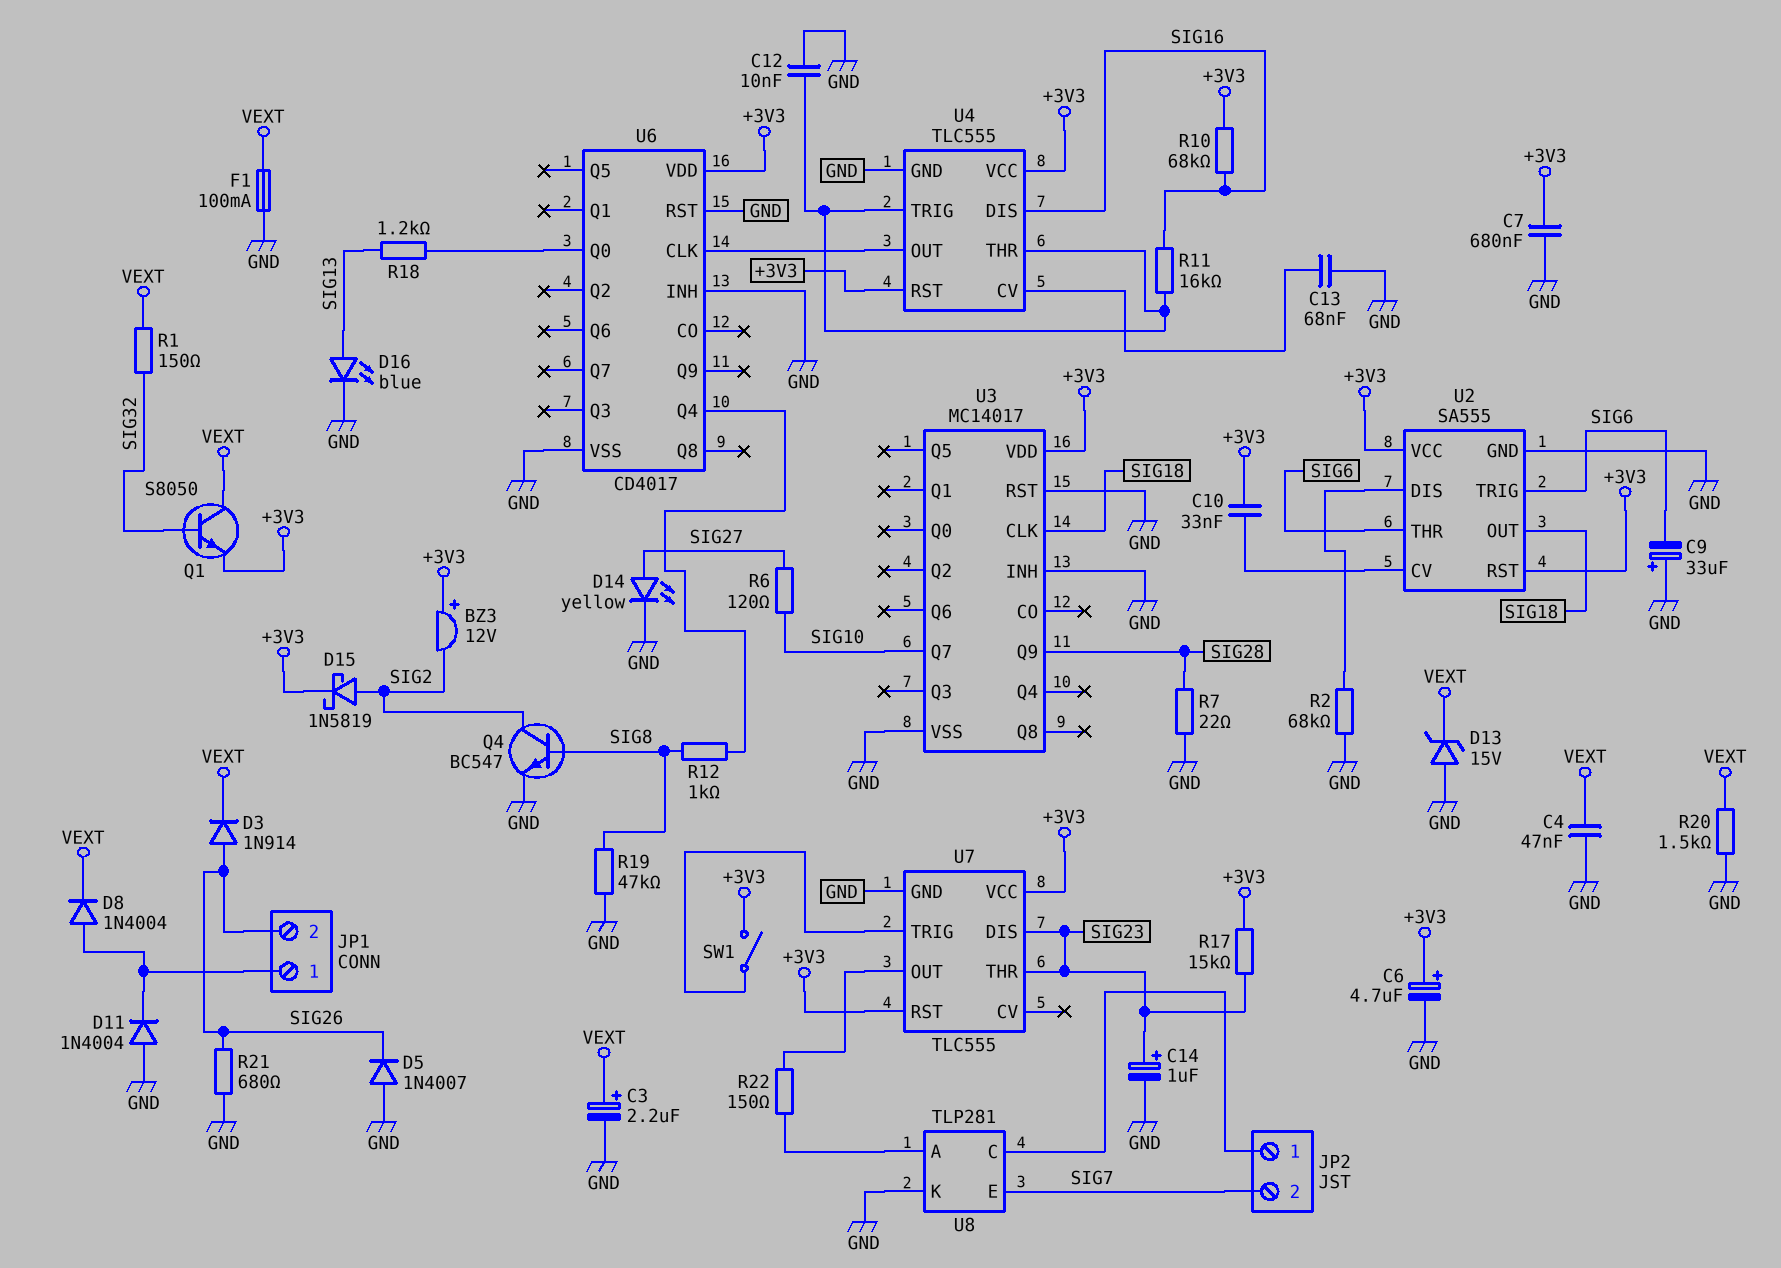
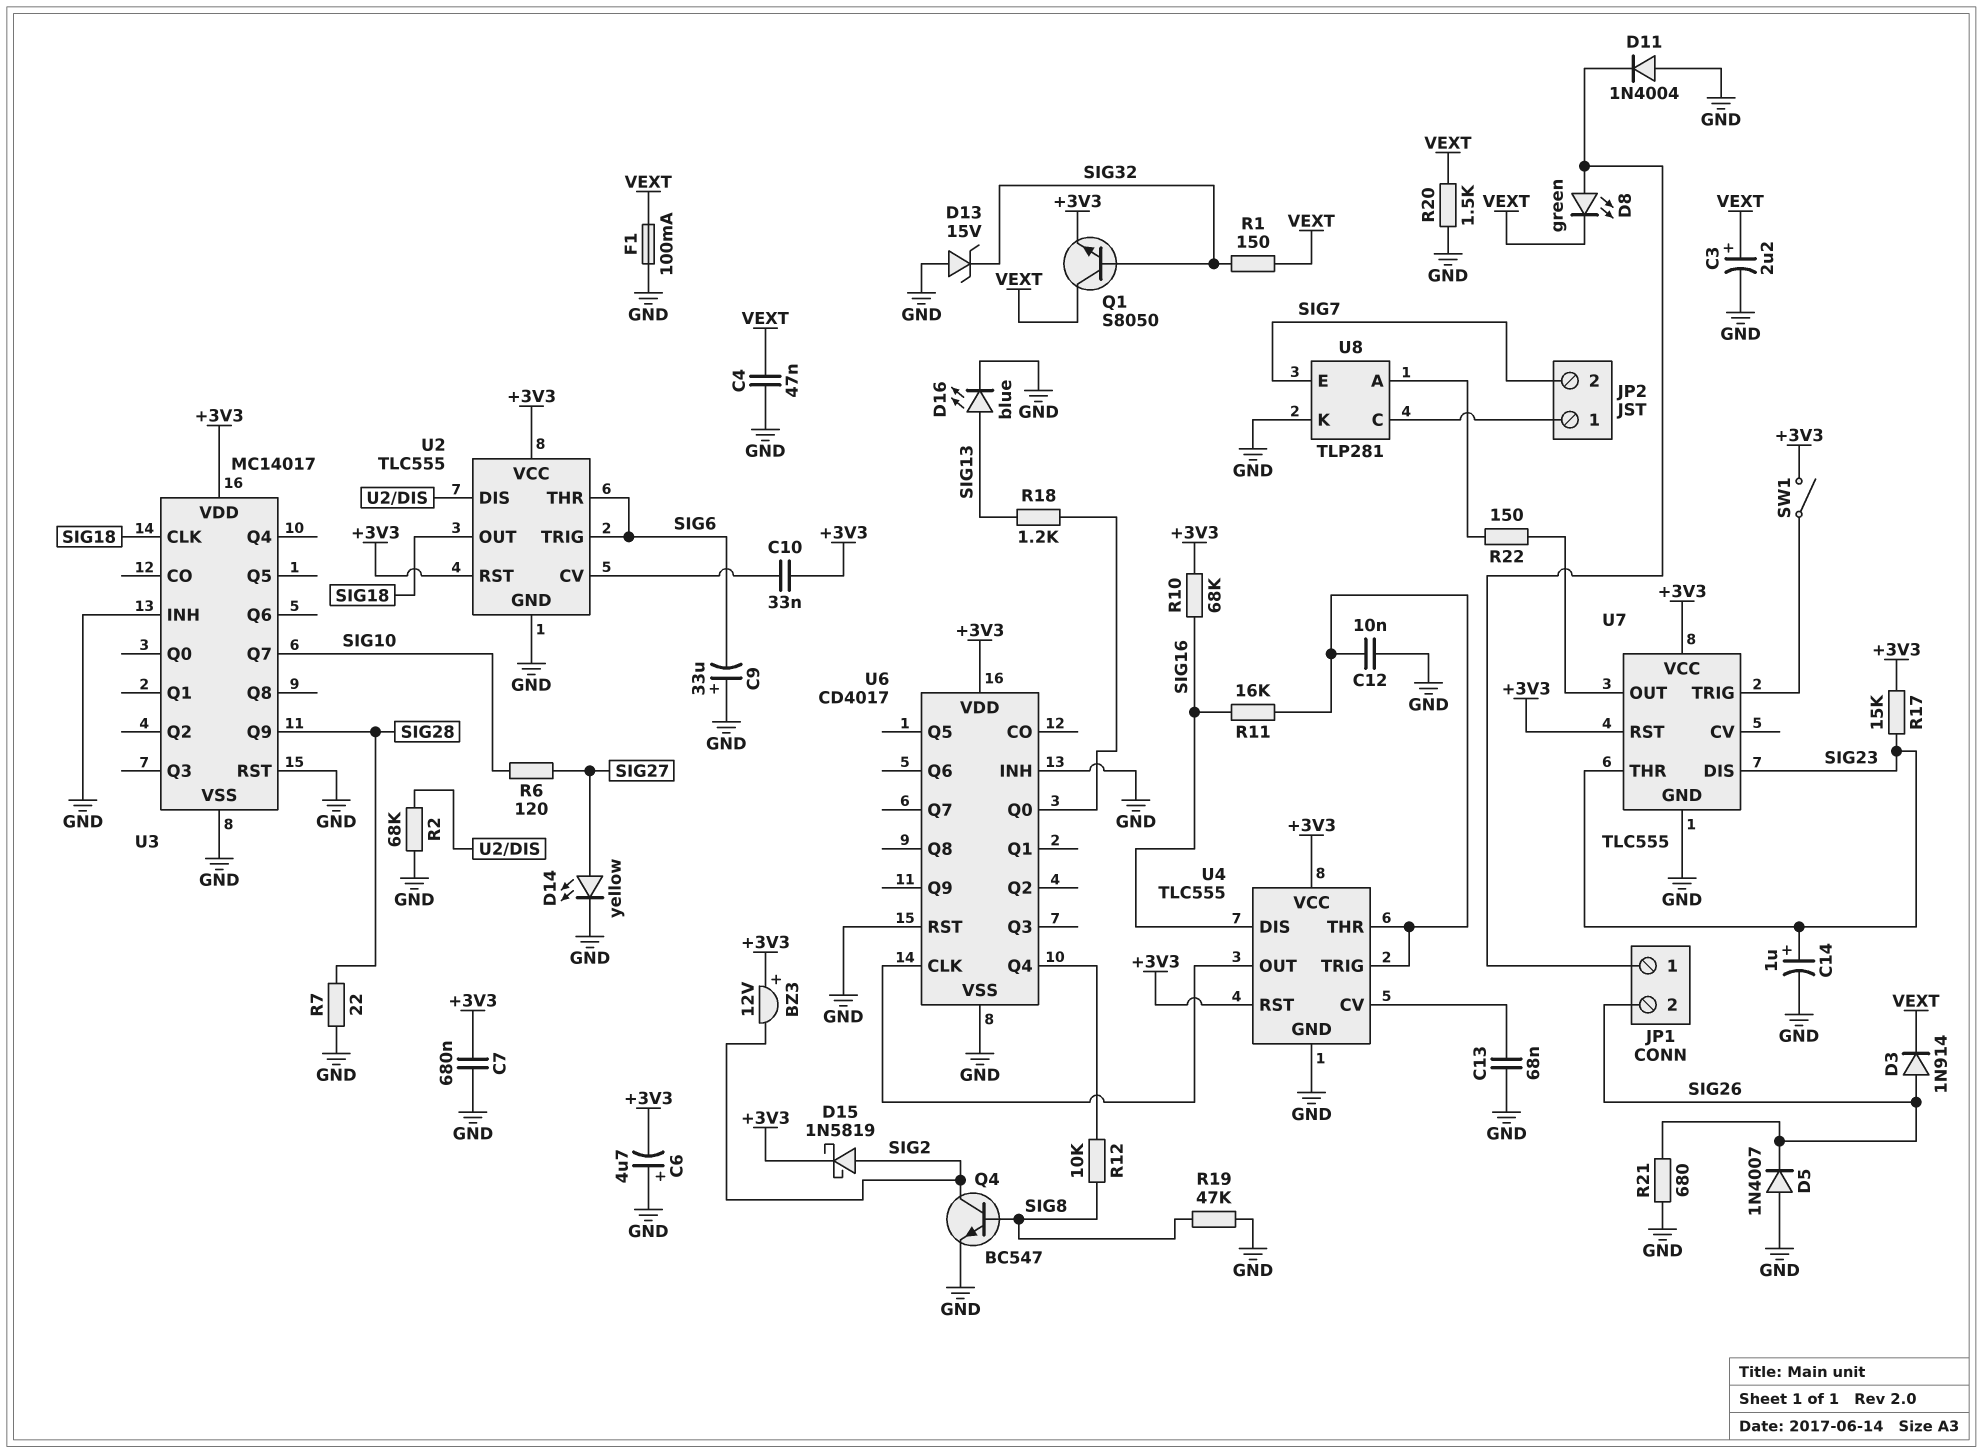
C6: 4.7uF (plus +3V3, minus GND) -> 4.7uF (plus GND, minus +3V3)
D8: diode 1N4004 (A JP1/1, K VEXT) -> LED green (A JP1/1, K VEXT)
D13: zener 15V (A GND, K VEXT) -> zener 15V (A GND, K SIG32)
R12: 1k (SIG8, U6/Q4) -> 10k (SIG8, U6/Q4)
U2: SA555 -> TLC555

